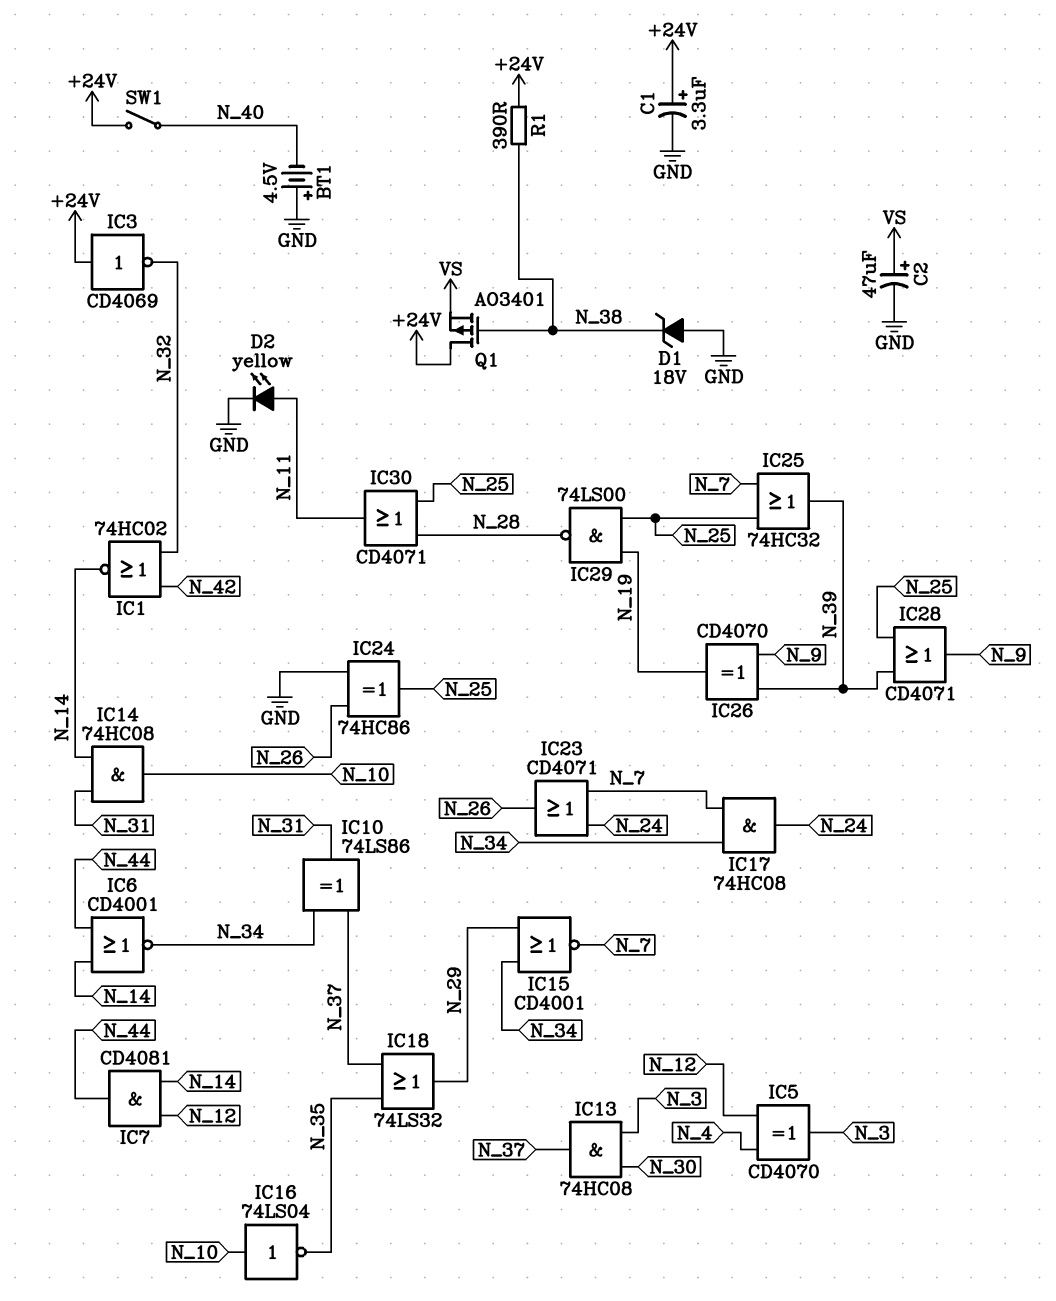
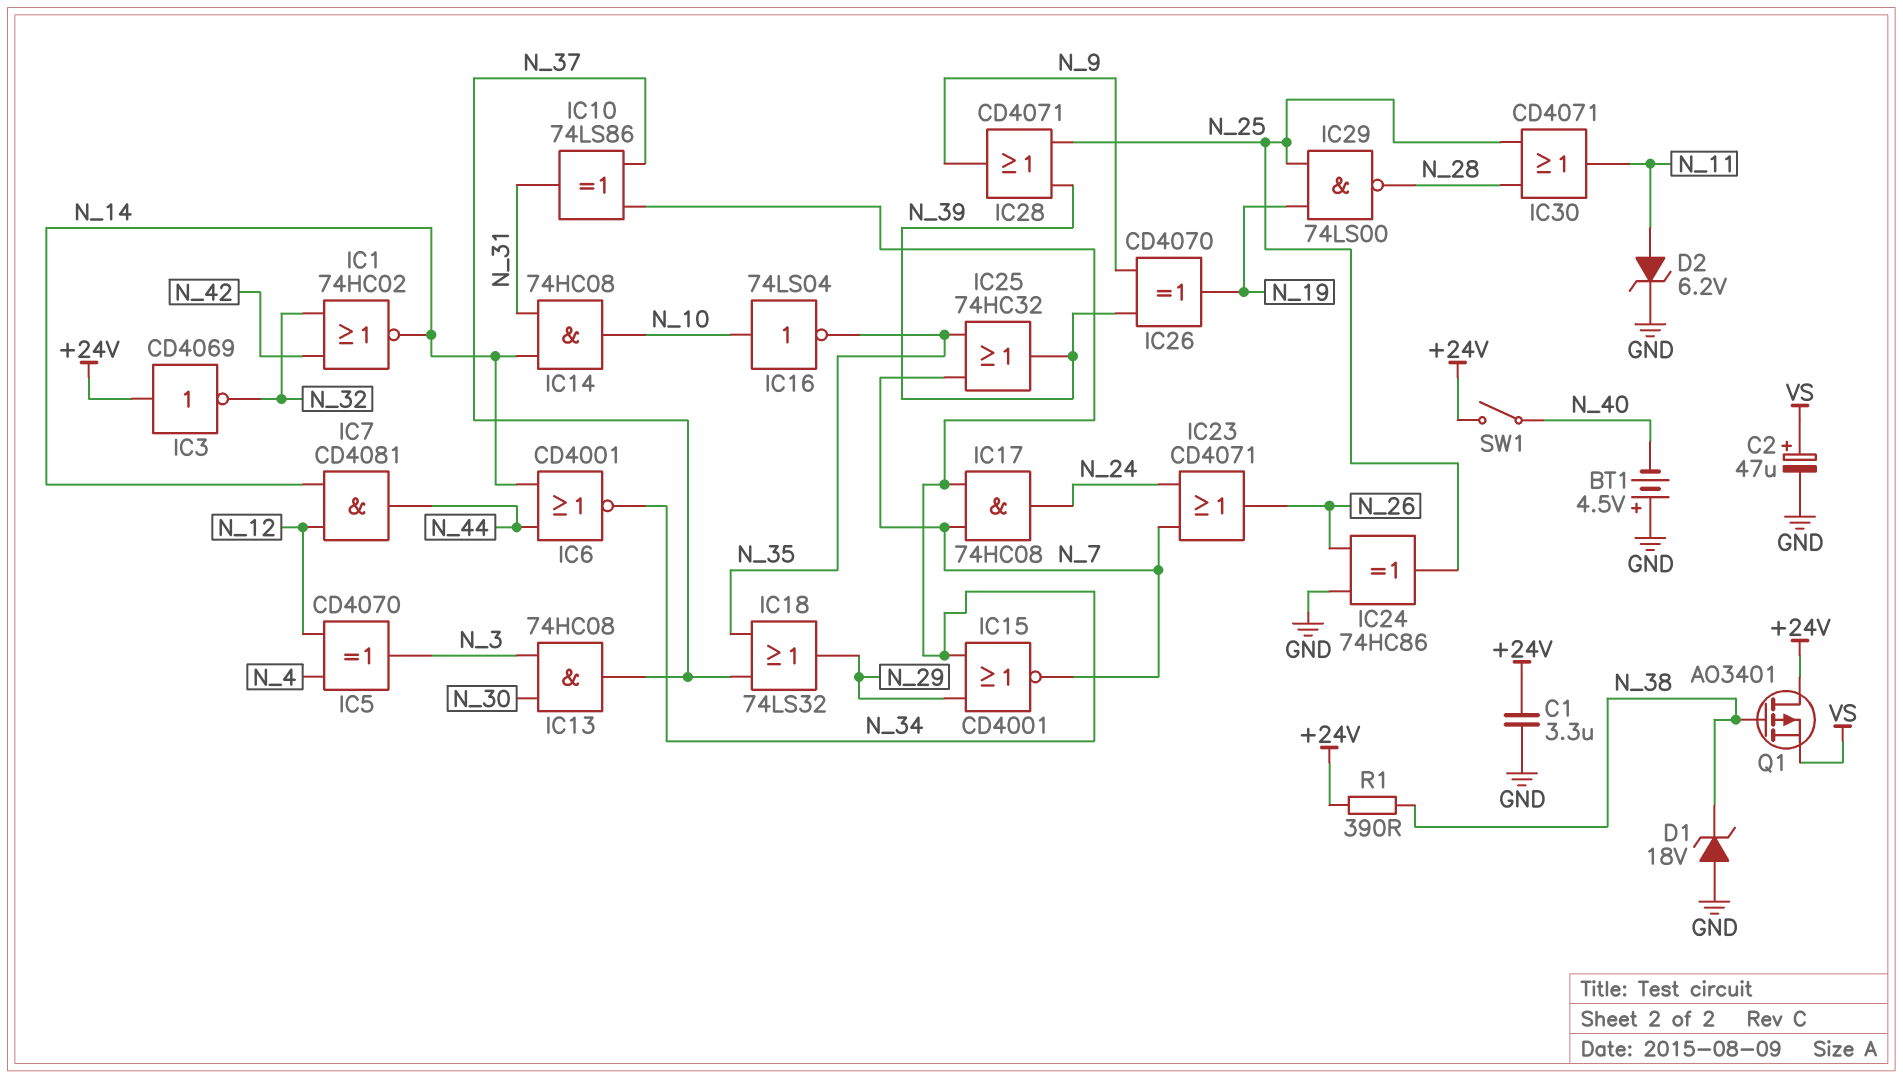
C1: 3.3uF (plus +24V, minus GND) -> 3.3uF (+24V, GND)
D2: LED yellow (A N_11, K GND) -> zener 6.2V (A N_11, K GND)
IC25: OR 74HC32 (in N_7, in N_25, out N_39) -> OR 74HC32 (in N_7, in N_35, out N_39)

